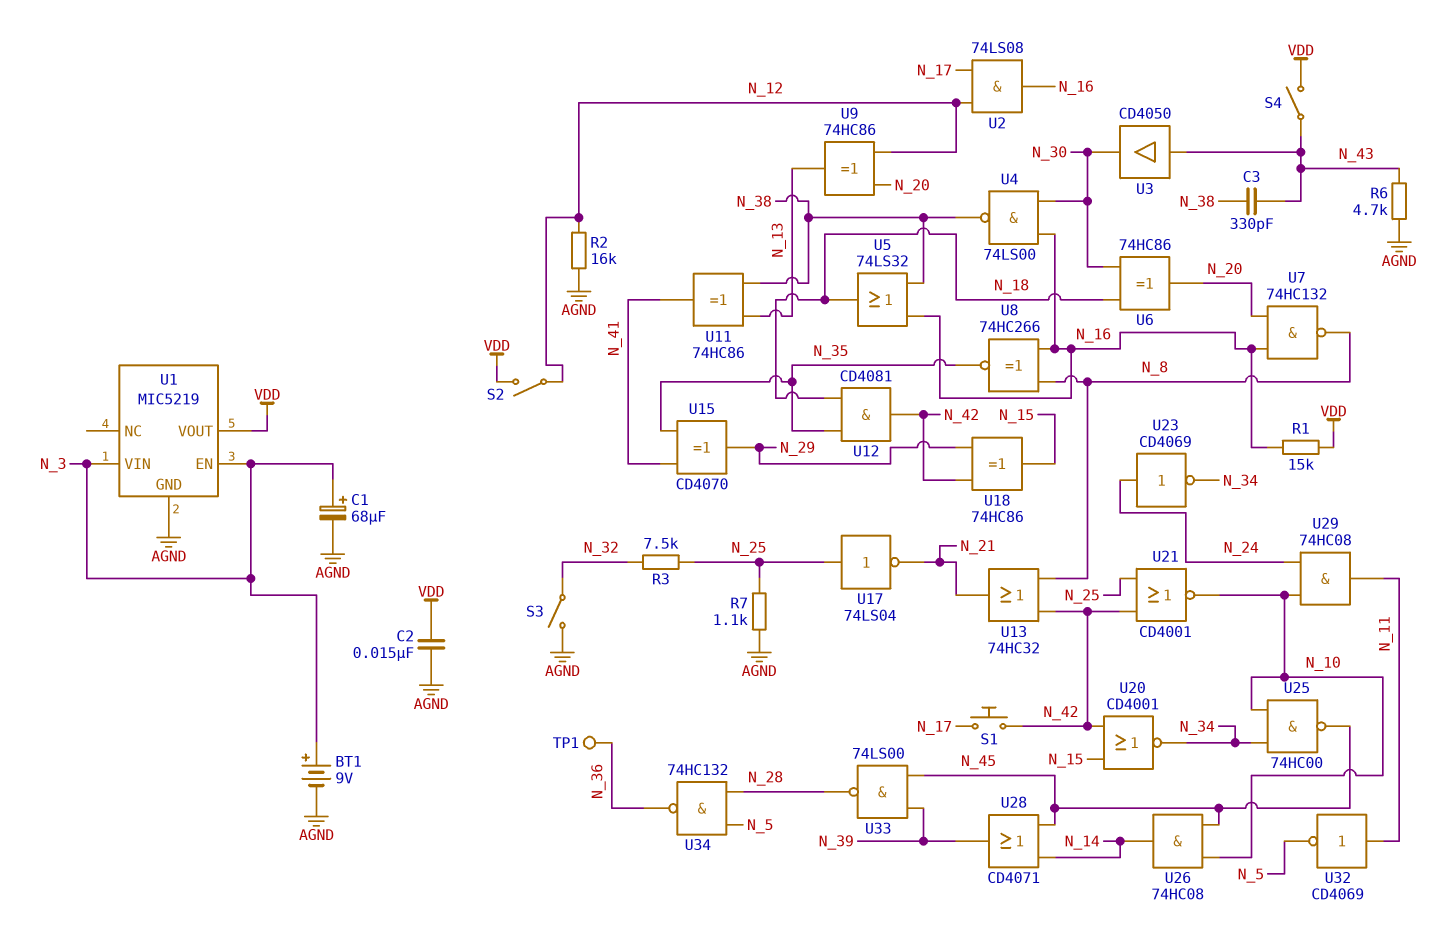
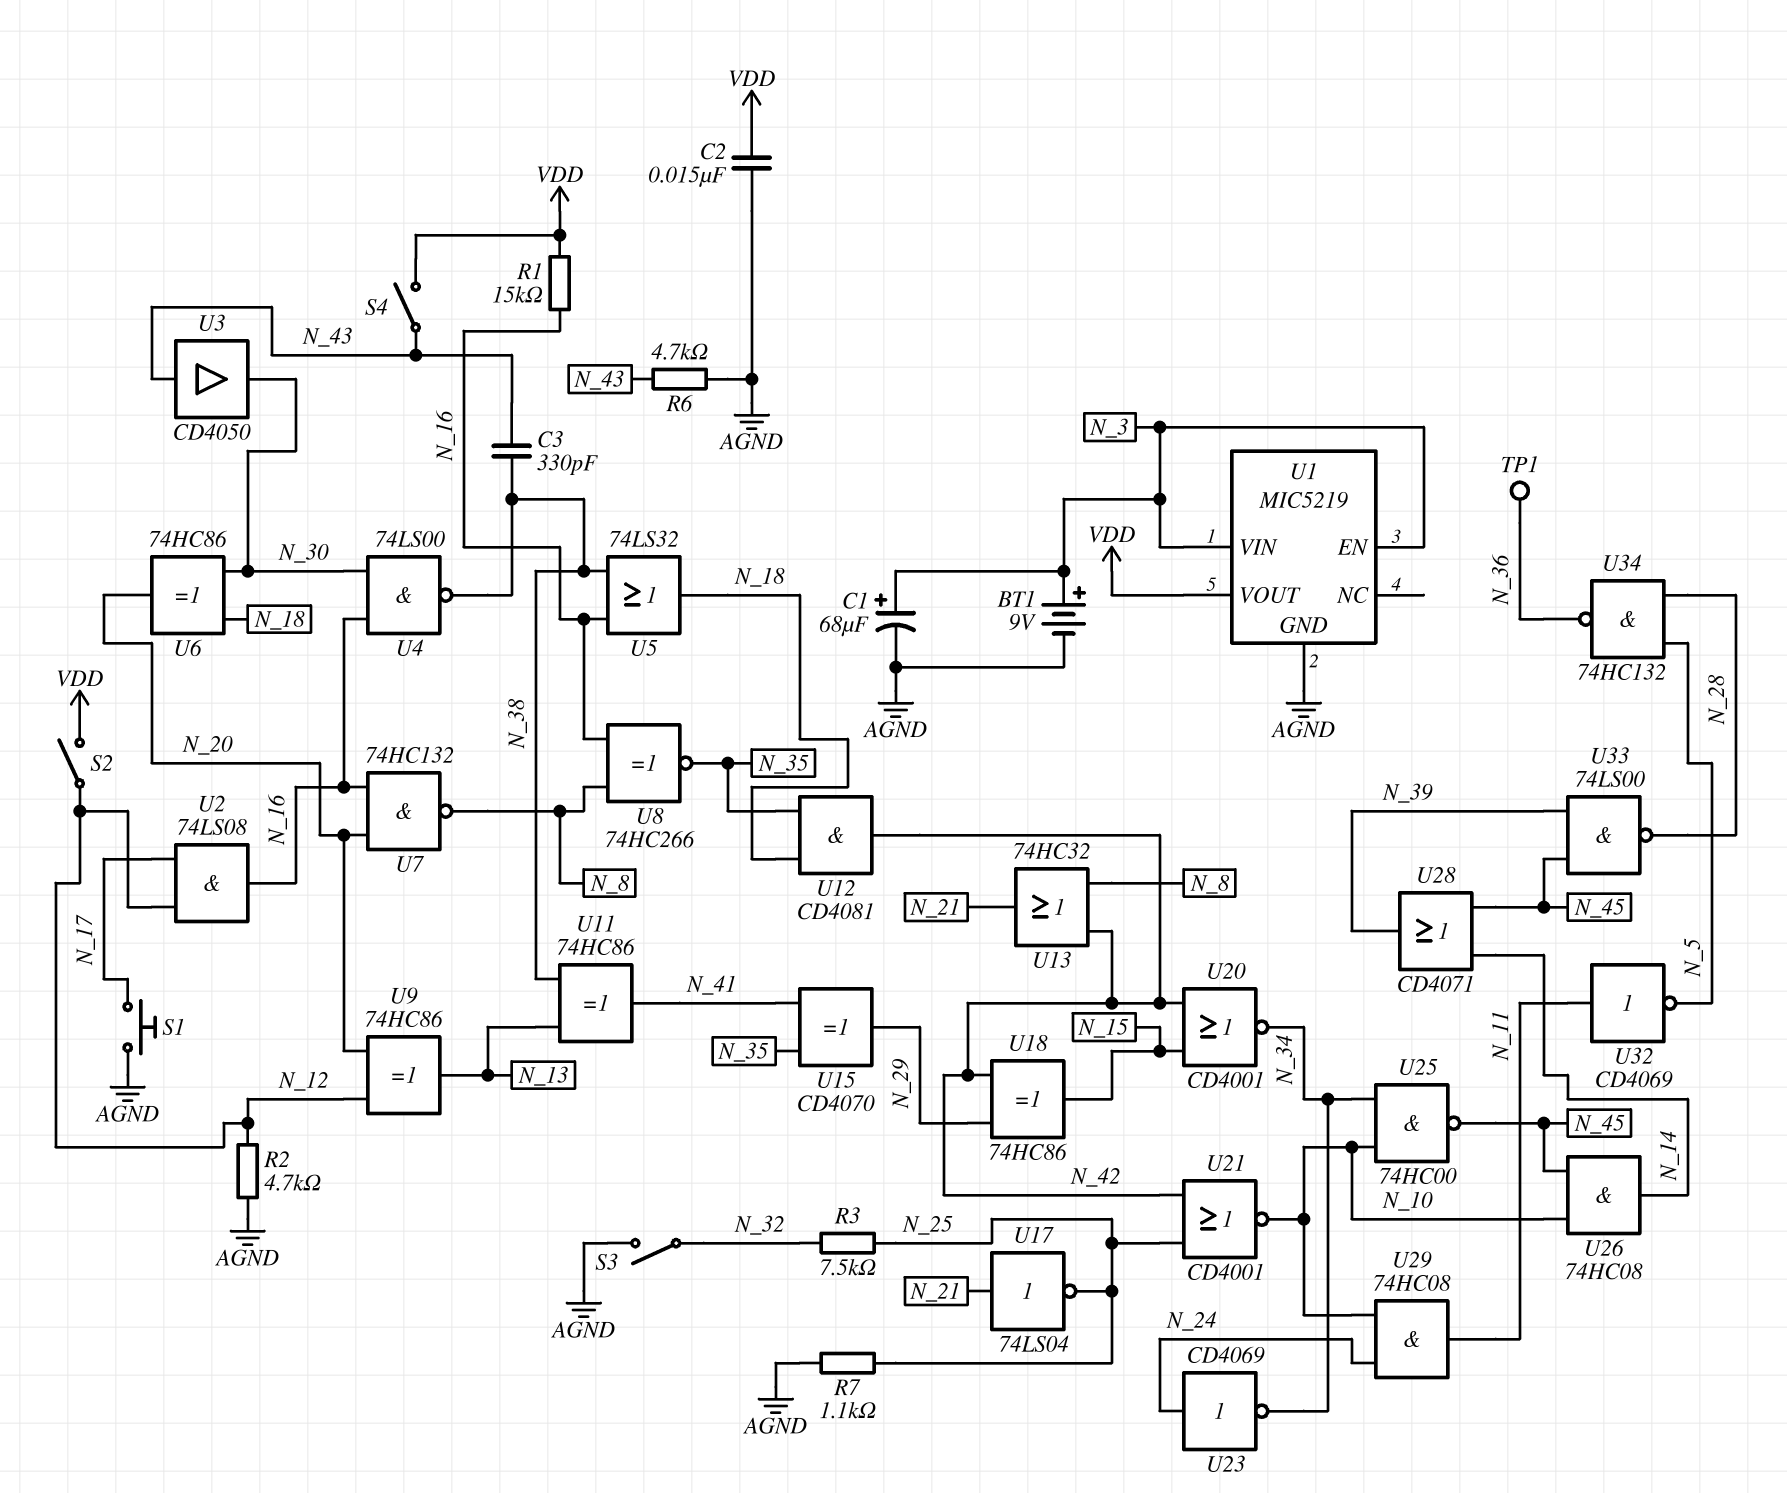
R2: 16k (AGND, N_12) -> 4.7k (AGND, N_12)
S1: button (N_17, N_42) -> button (AGND, N_17)
U17: NOT 74LS04 (in N_25, out N_21) -> NOT 74LS04 (in N_21, out N_25)

